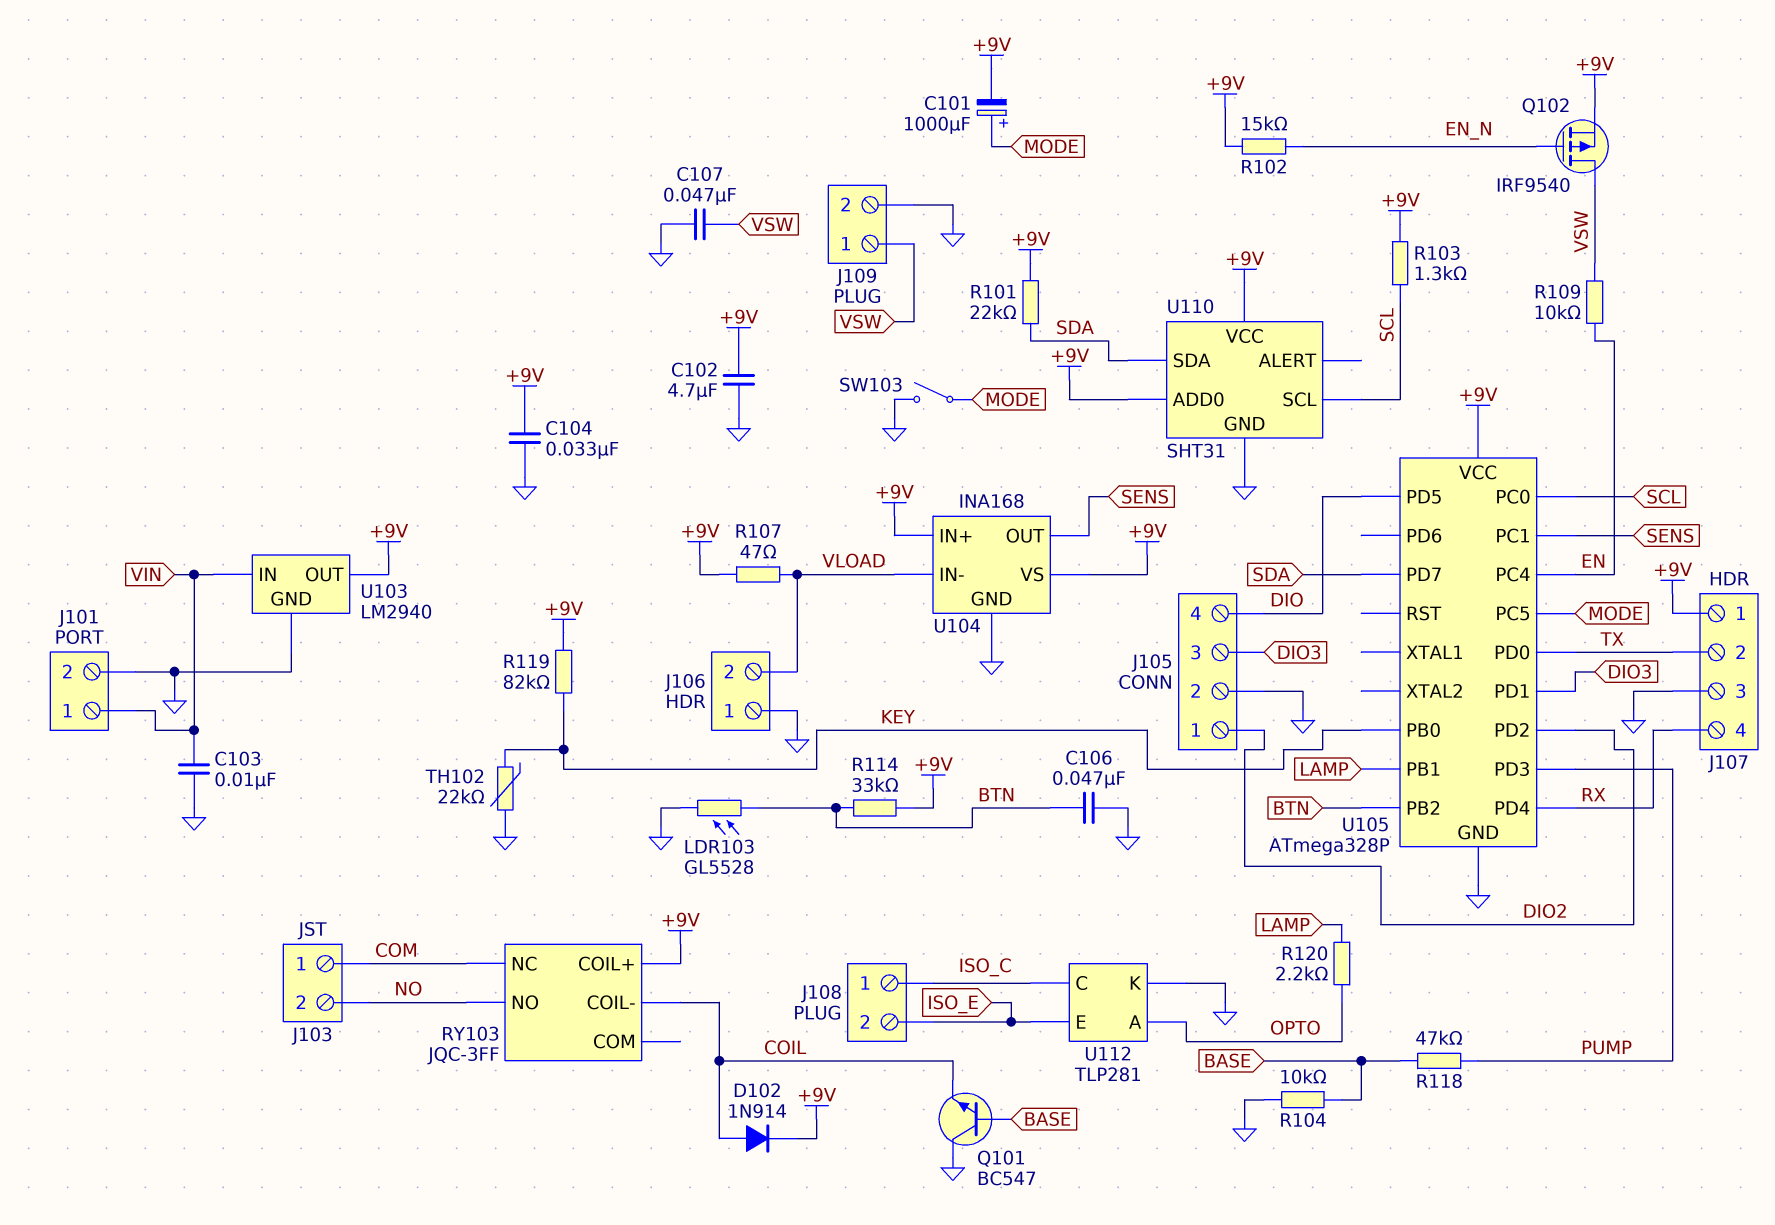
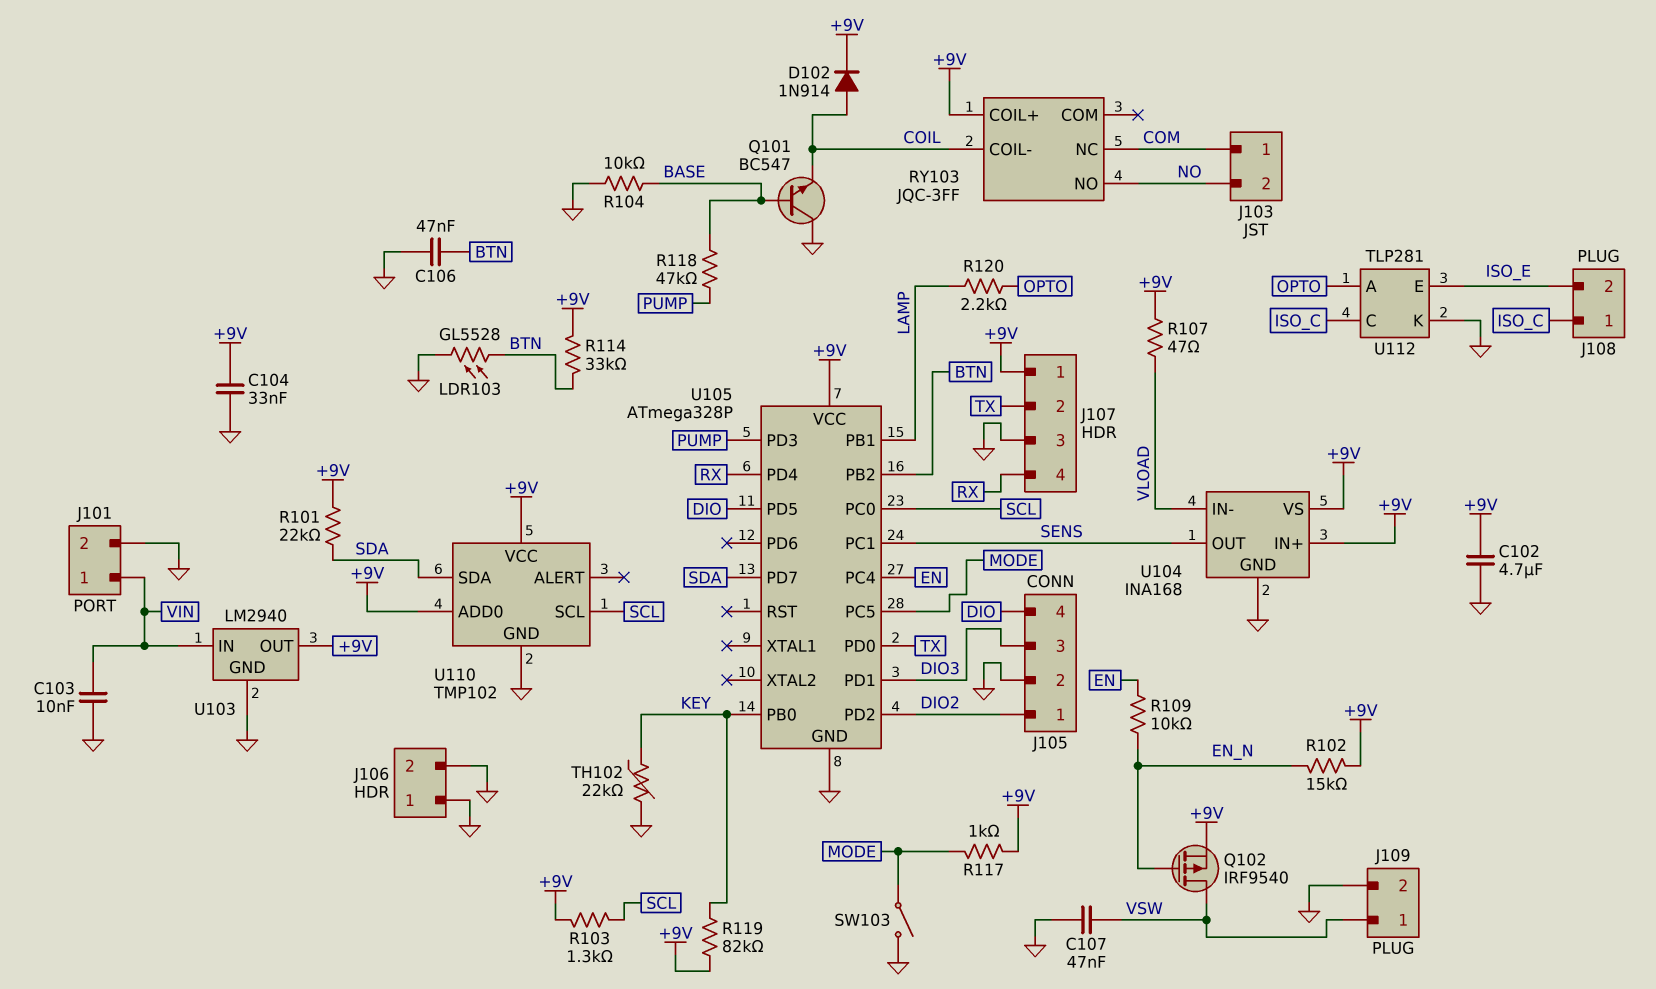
C101: 1000uF (plus MODE, minus +9V) -> none
J106 pin 2: VLOAD -> GND
R109: 10k (EN, VSW) -> 10k (EN, EN_N)
R117: none -> 1k (+9V, MODE)
U110: SHT31 -> TMP102

